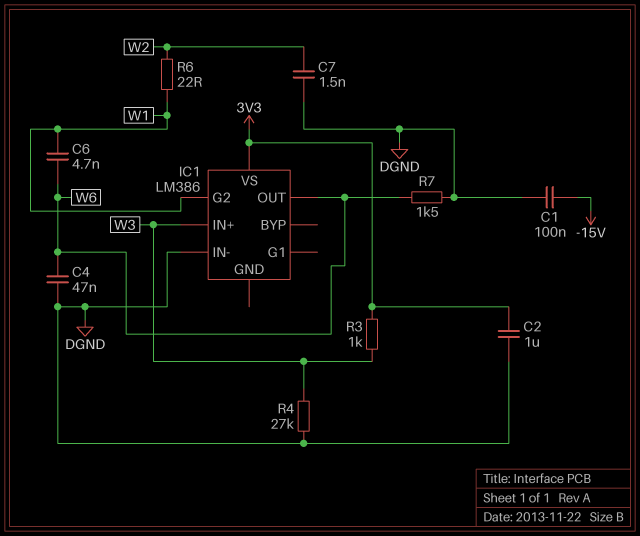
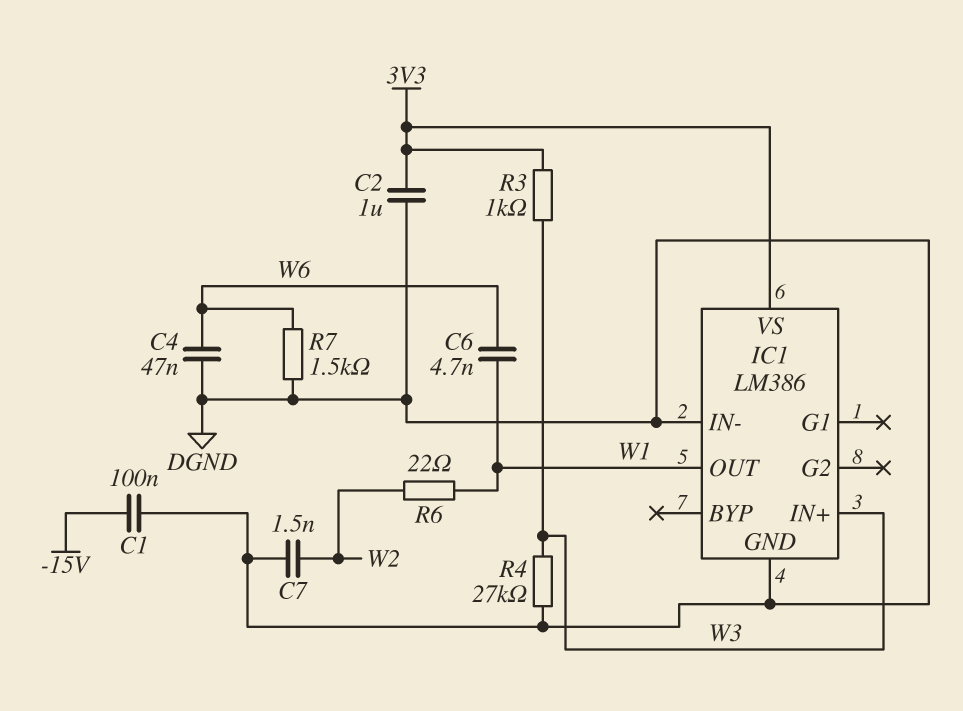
IC1 pin G2: W1 -> none
IC1 pin GND: none -> DGND
IC1 pin OUT: W6 -> W1

